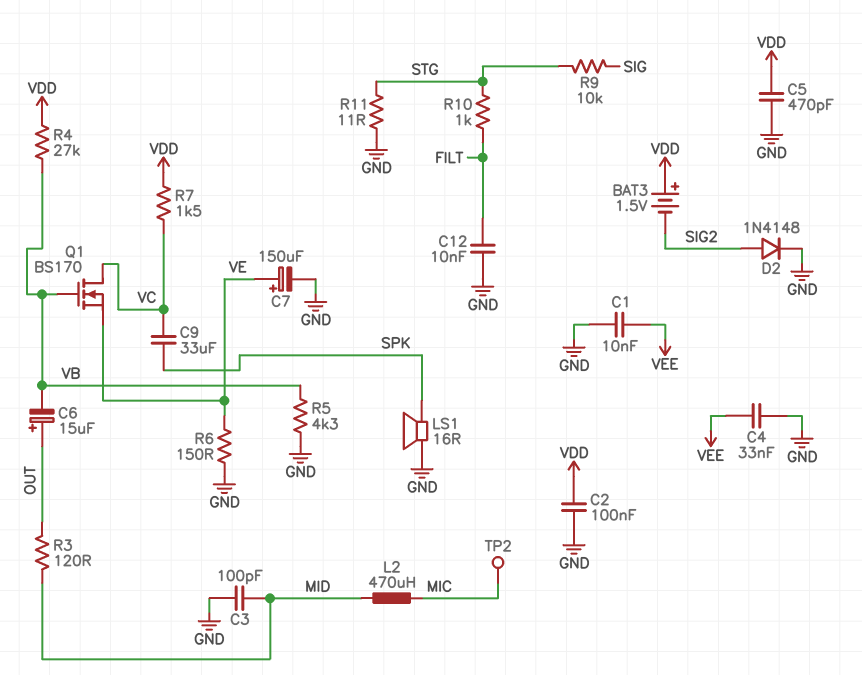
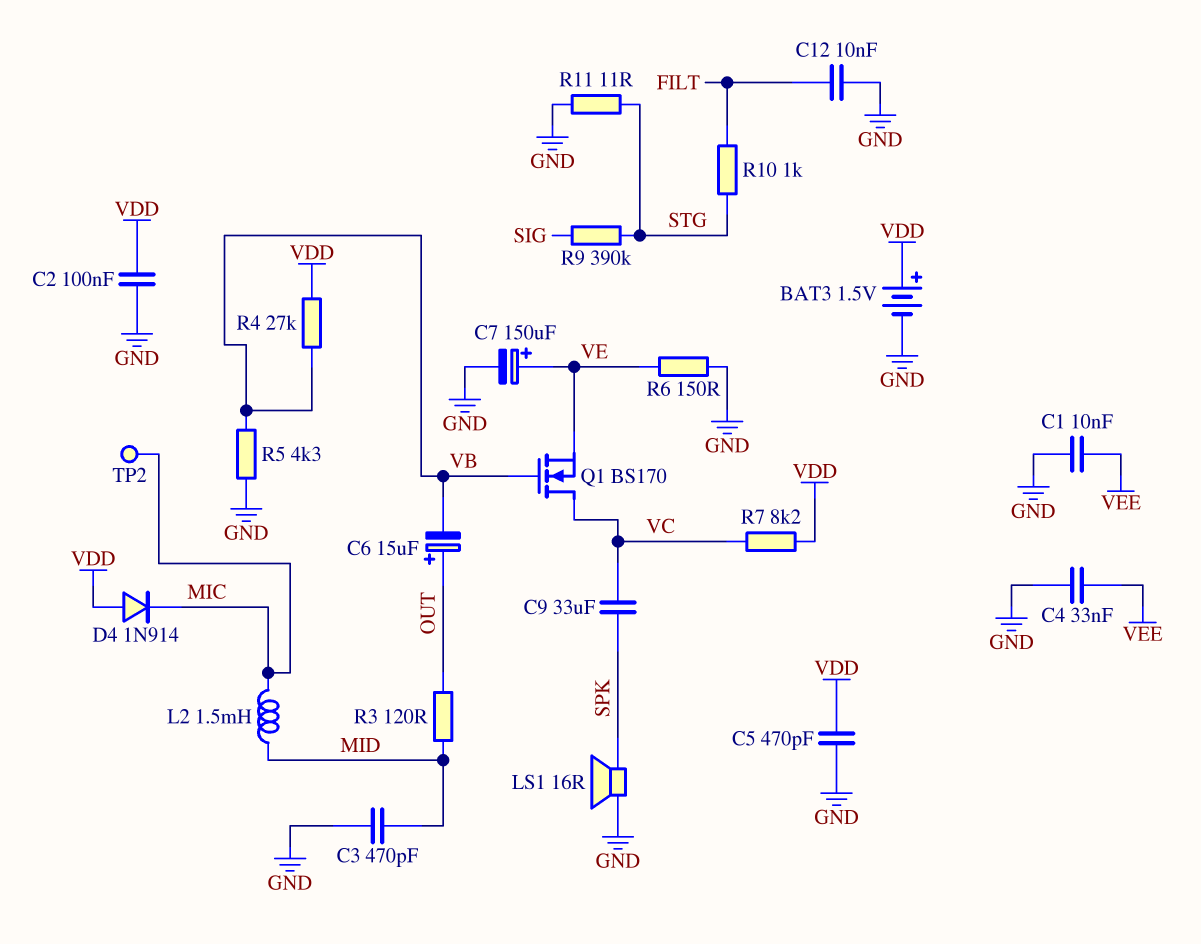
BAT3: 1.5V (plus VDD, minus SIG2) -> 1.5V (plus VDD, minus GND)
C3: 100pF (GND, MID) -> 470pF (GND, MID)
D2: diode 1N4148 (A SIG2, K GND) -> none
D4: none -> diode 1N914 (A VDD, K MIC)
L2: 470uH (MIC, MID) -> 1.5mH (MIC, MID)
R7: 1.5k (VC, VDD) -> 8.2k (VC, VDD)
R9: 10k (SIG, STG) -> 390k (SIG, STG)

